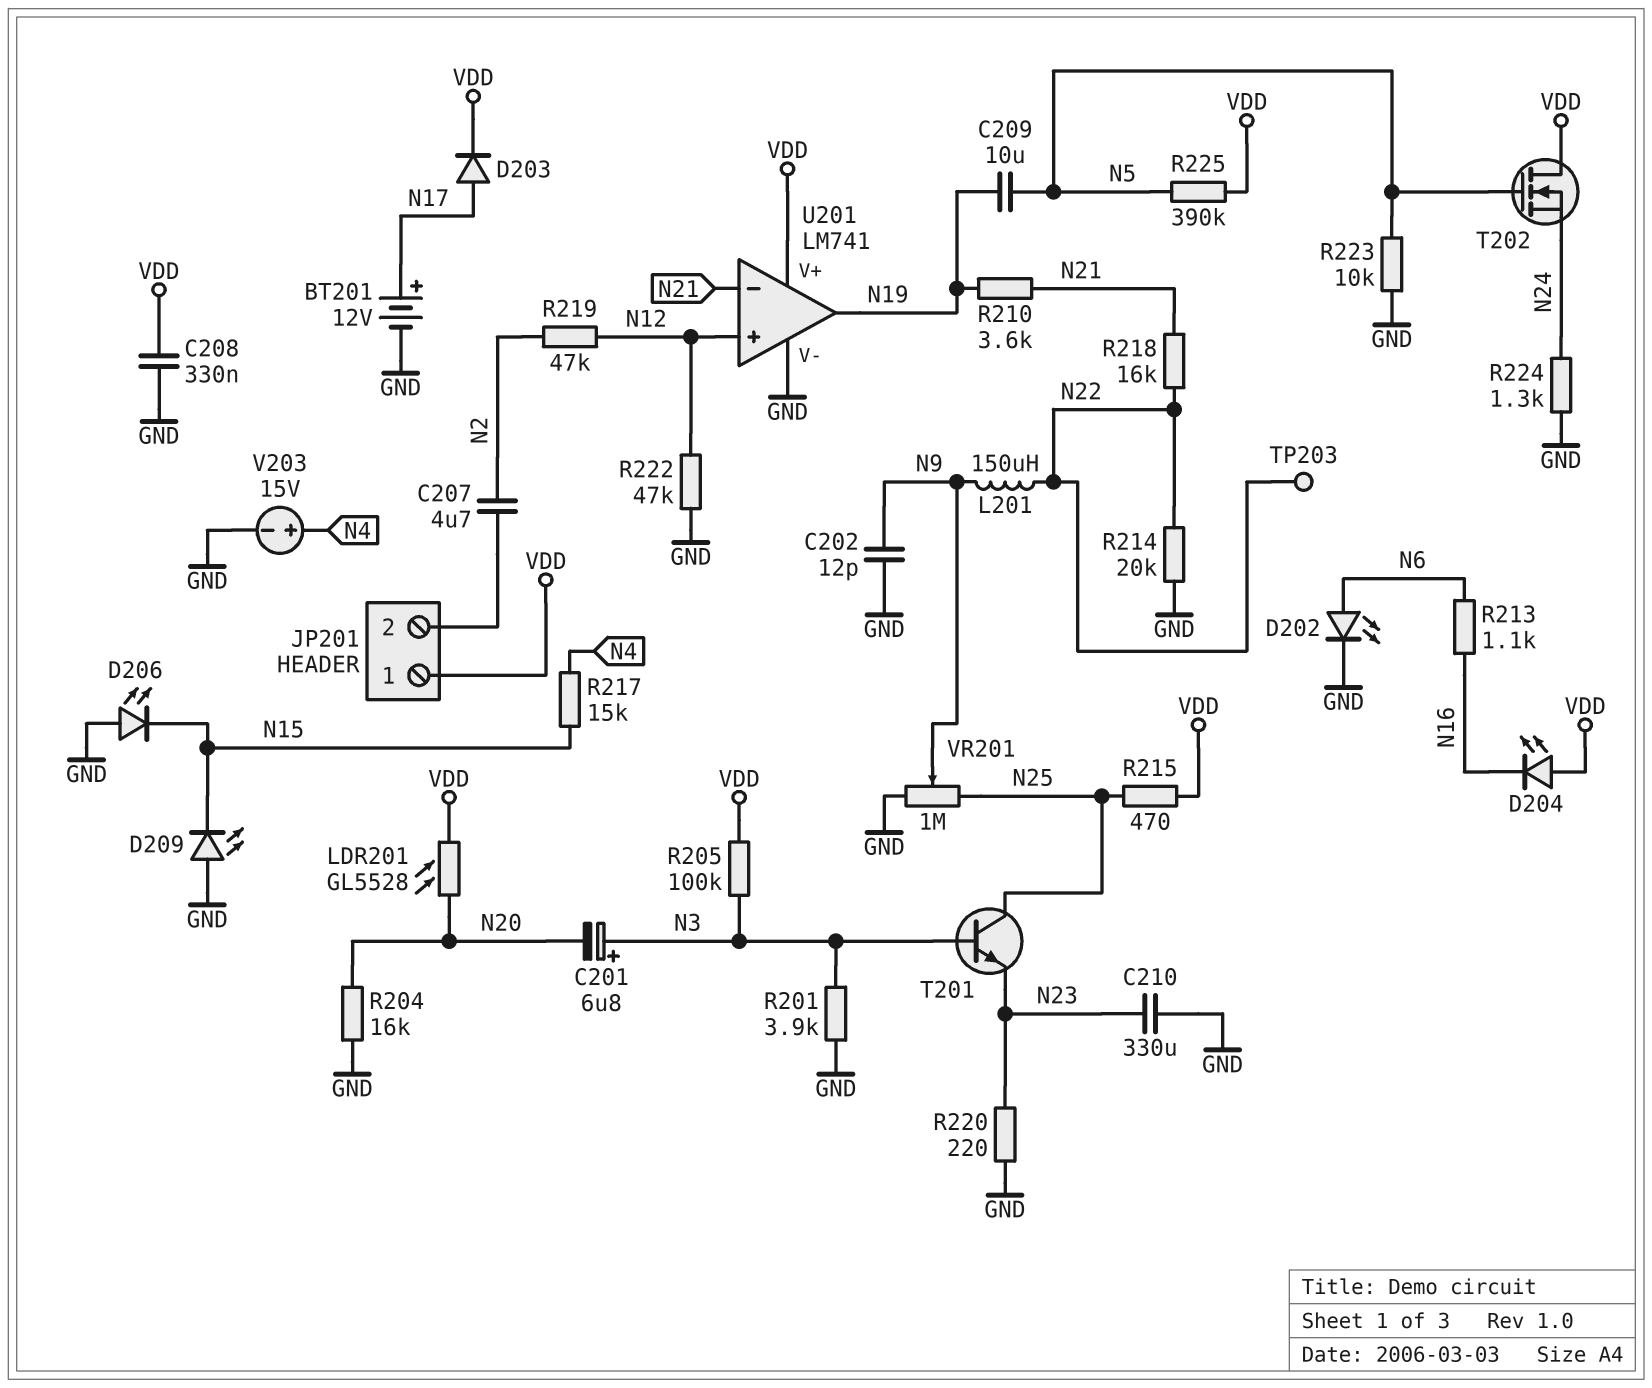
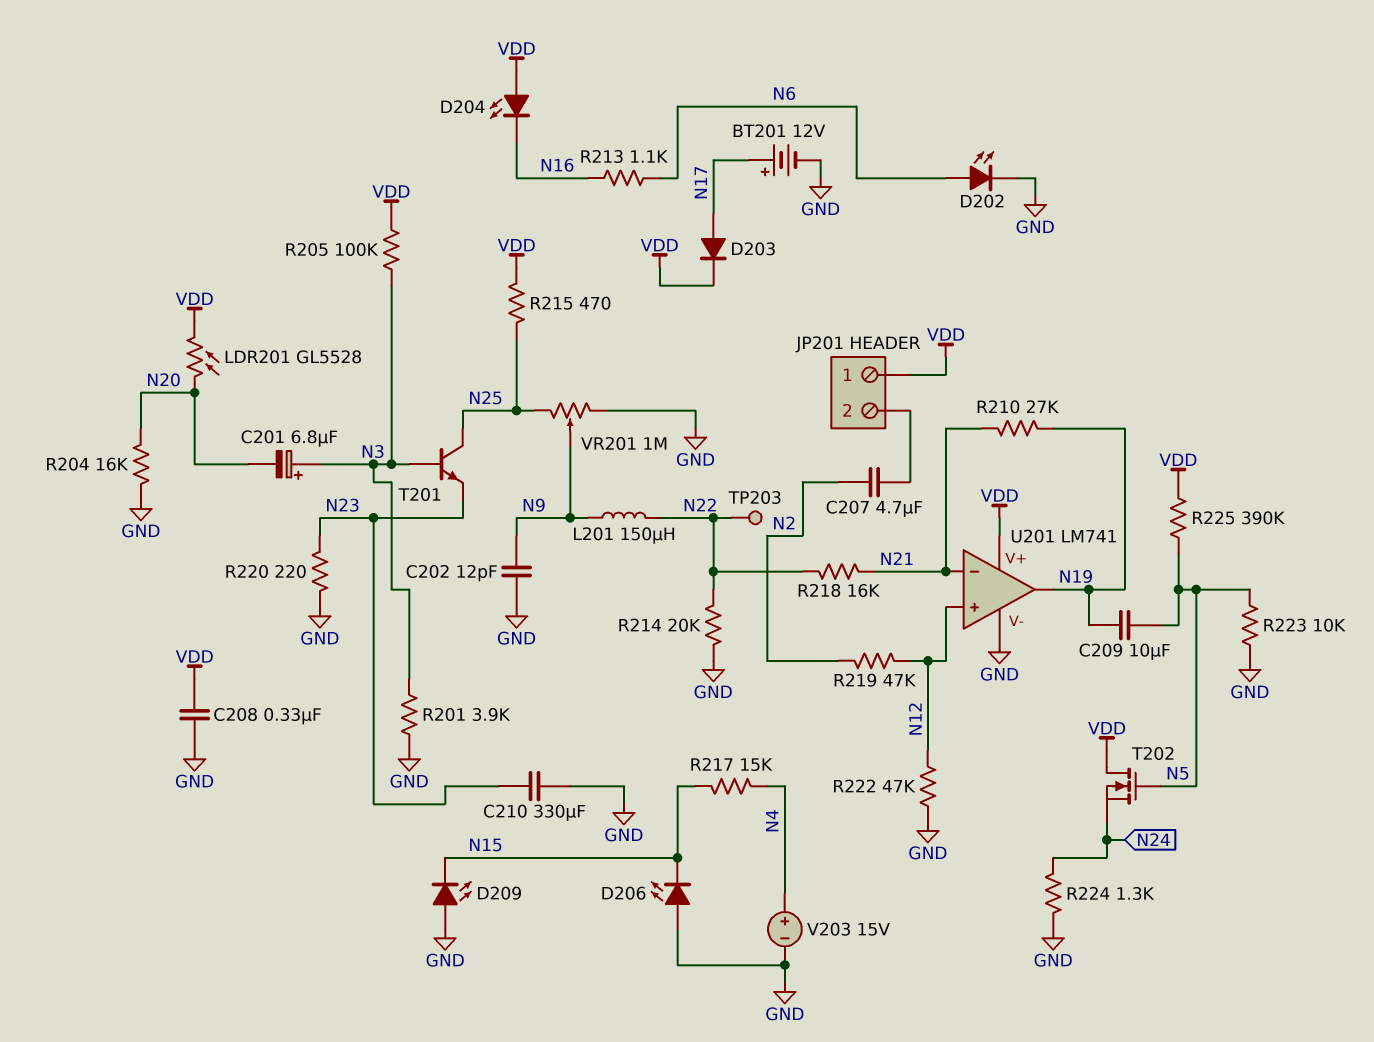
R210: 3.6k (N19, N21) -> 27k (N19, N21)

